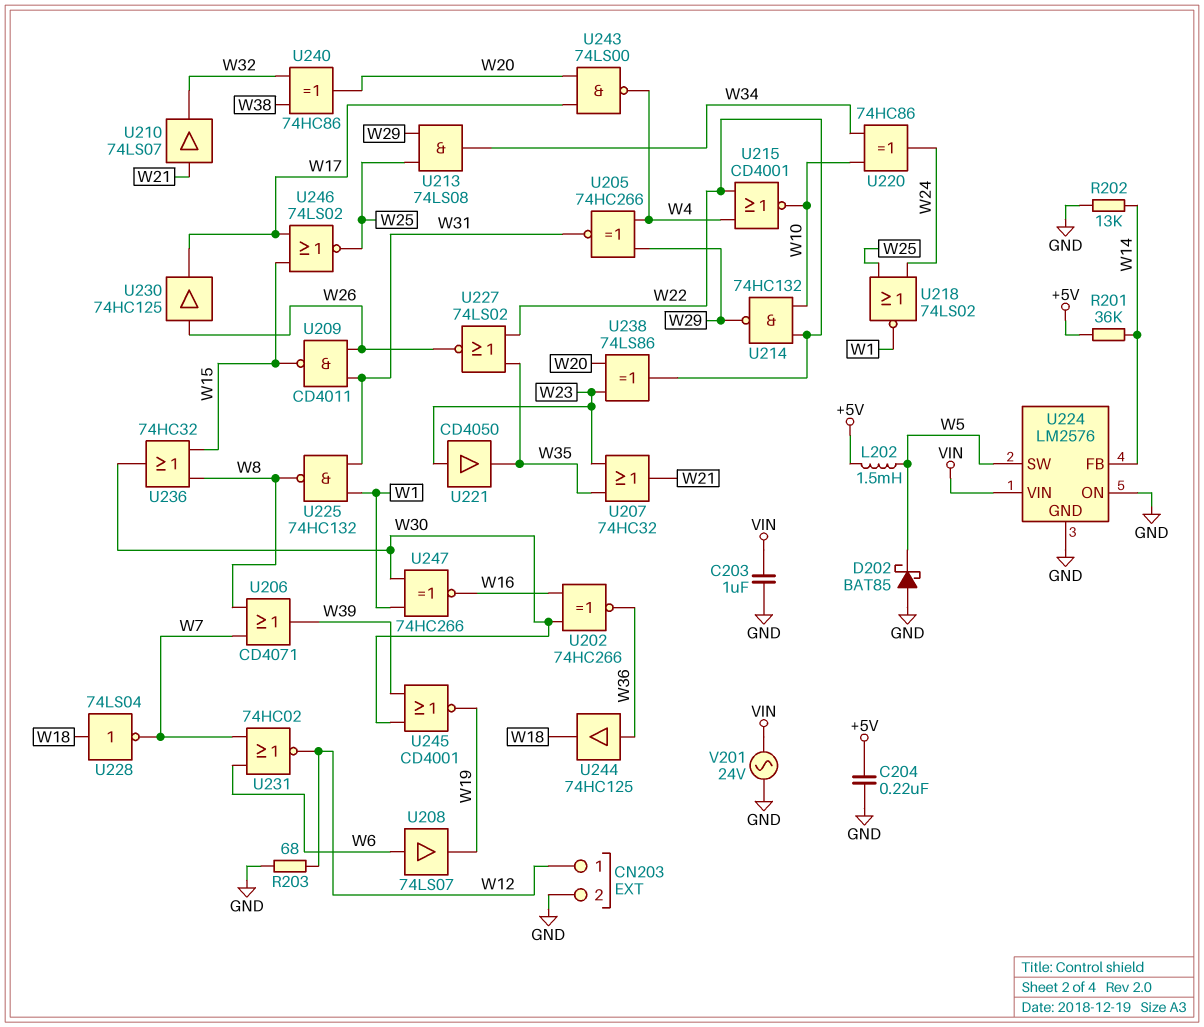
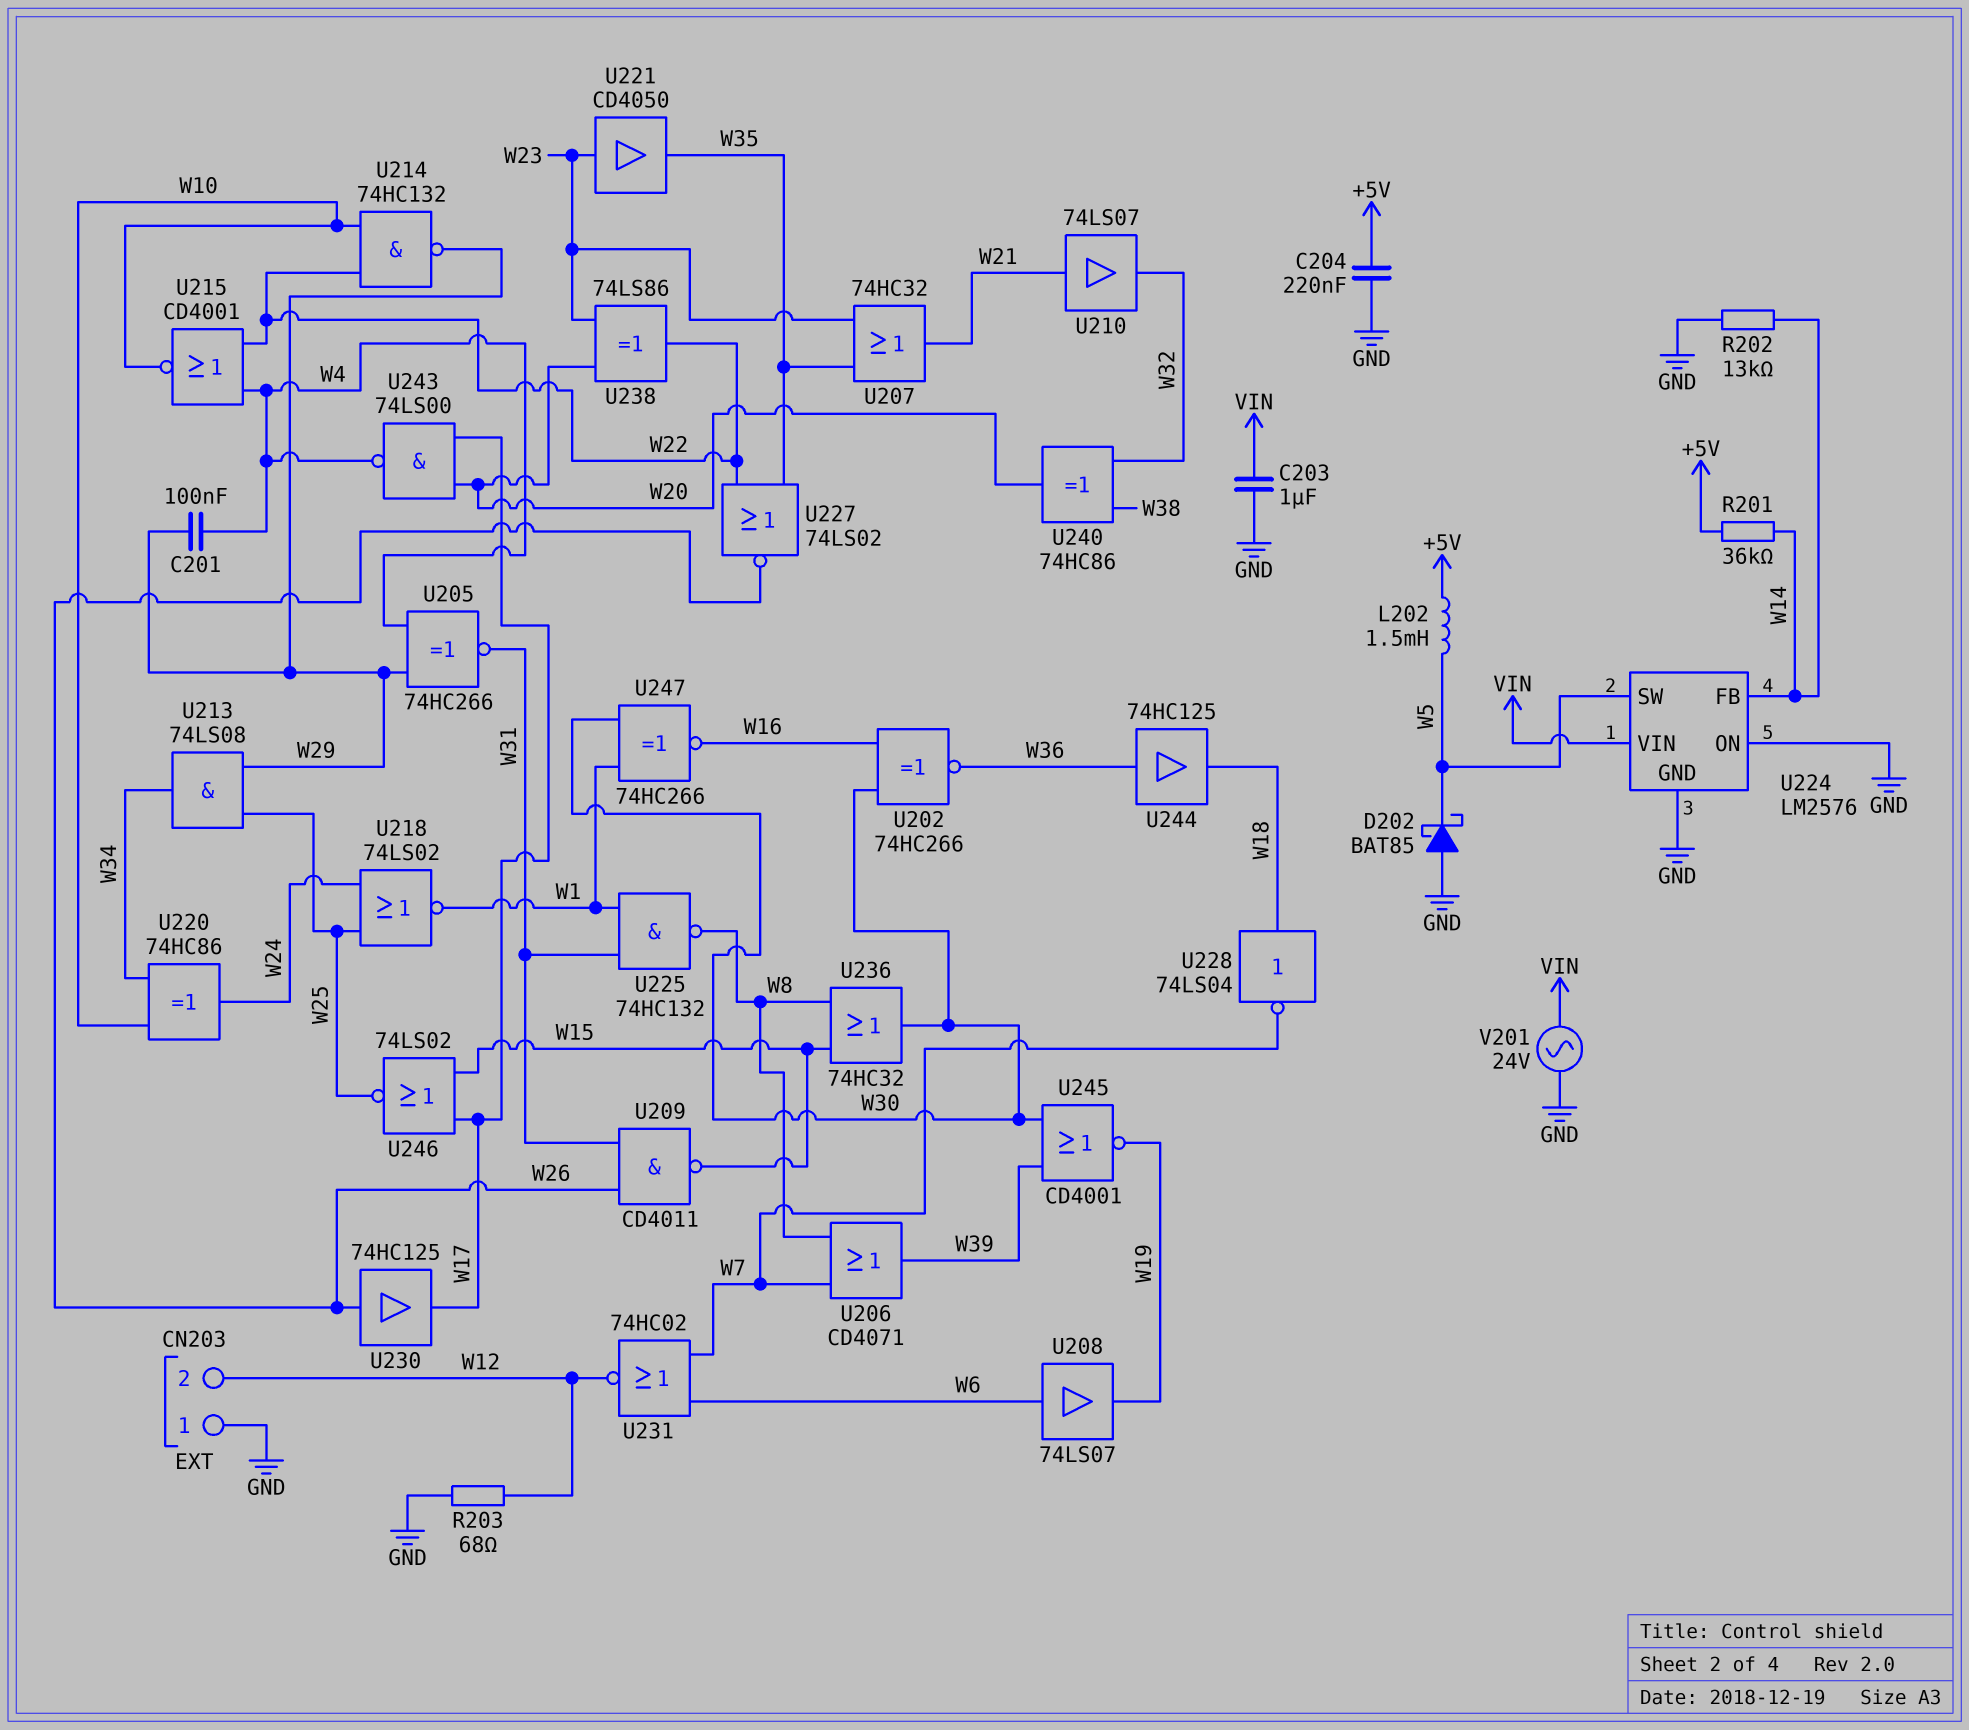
C201: none -> 100nF (W4, W29)
CN203 pin 1: W12 -> GND
CN203 pin 2: GND -> W12

